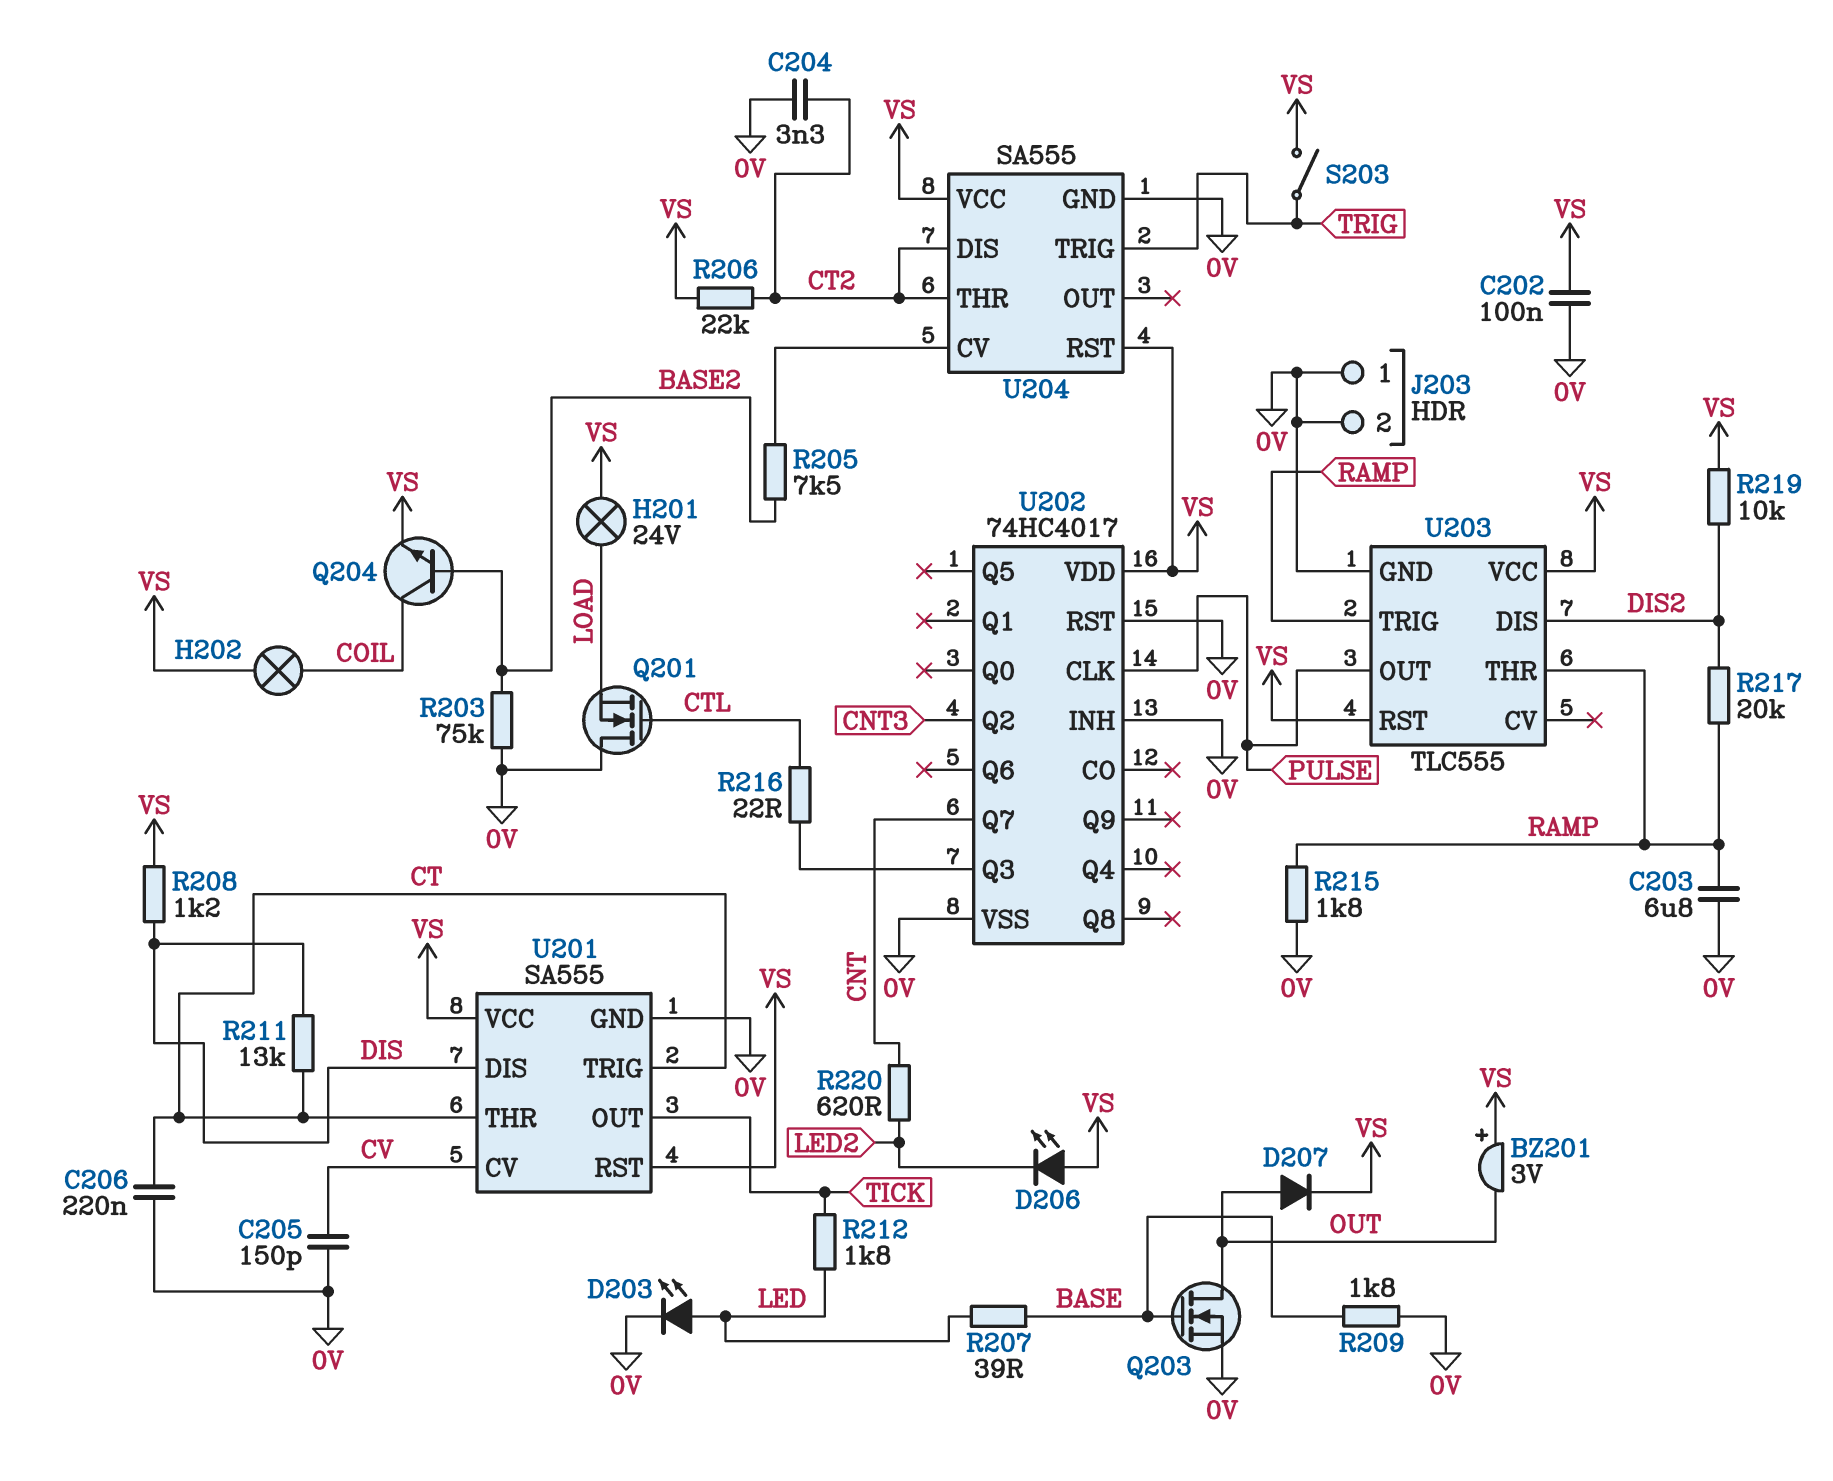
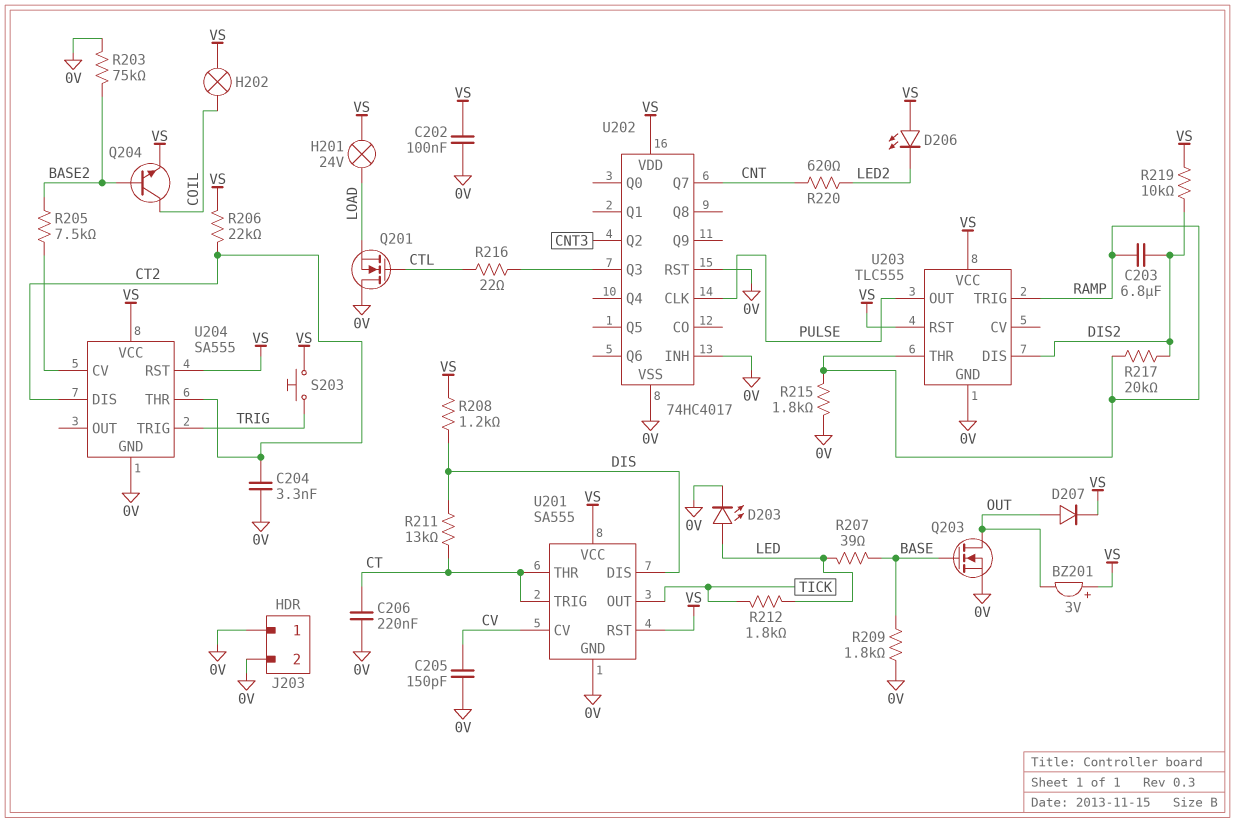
C203: 6.8uF (0V, RAMP) -> 6.8uF (DIS2, RAMP)
S203: switch (TRIG, VS) -> button (TRIG, VS)

